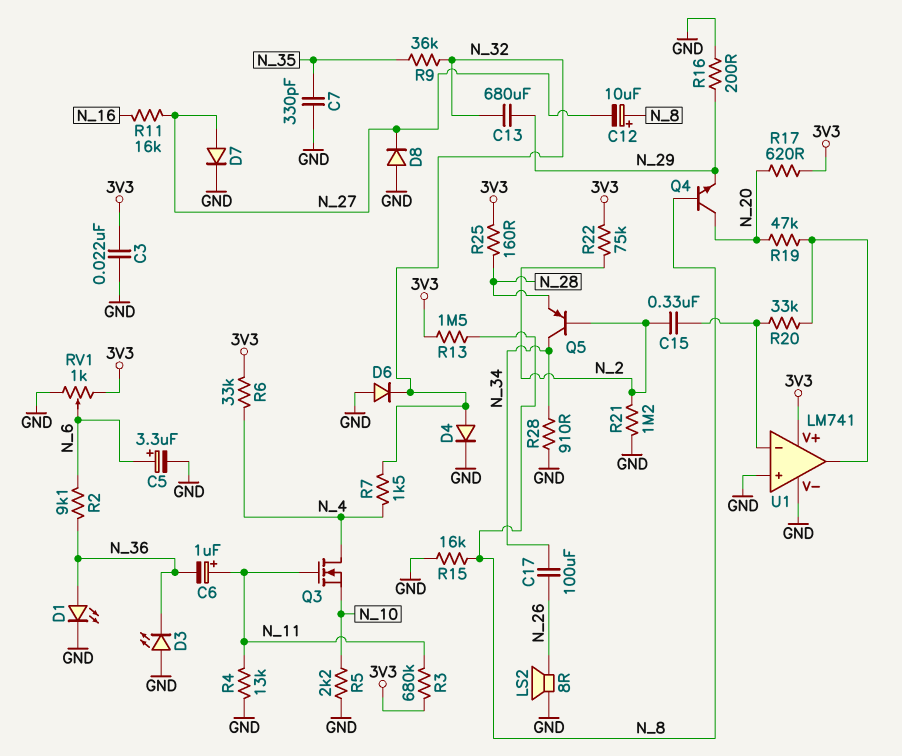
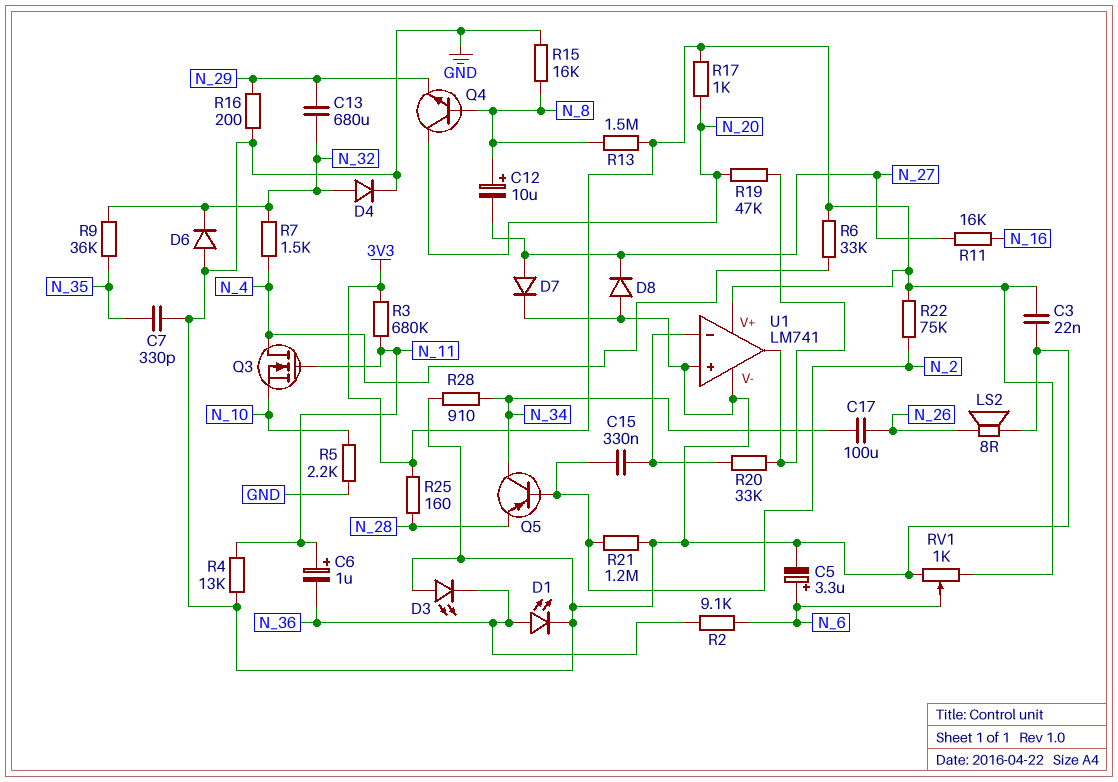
R17: 620 (3V3, N_20) -> 1k (3V3, N_20)

